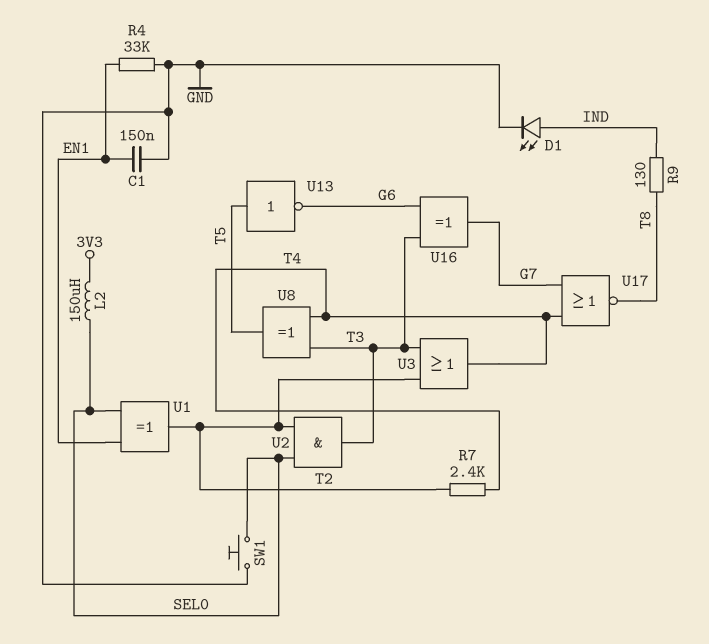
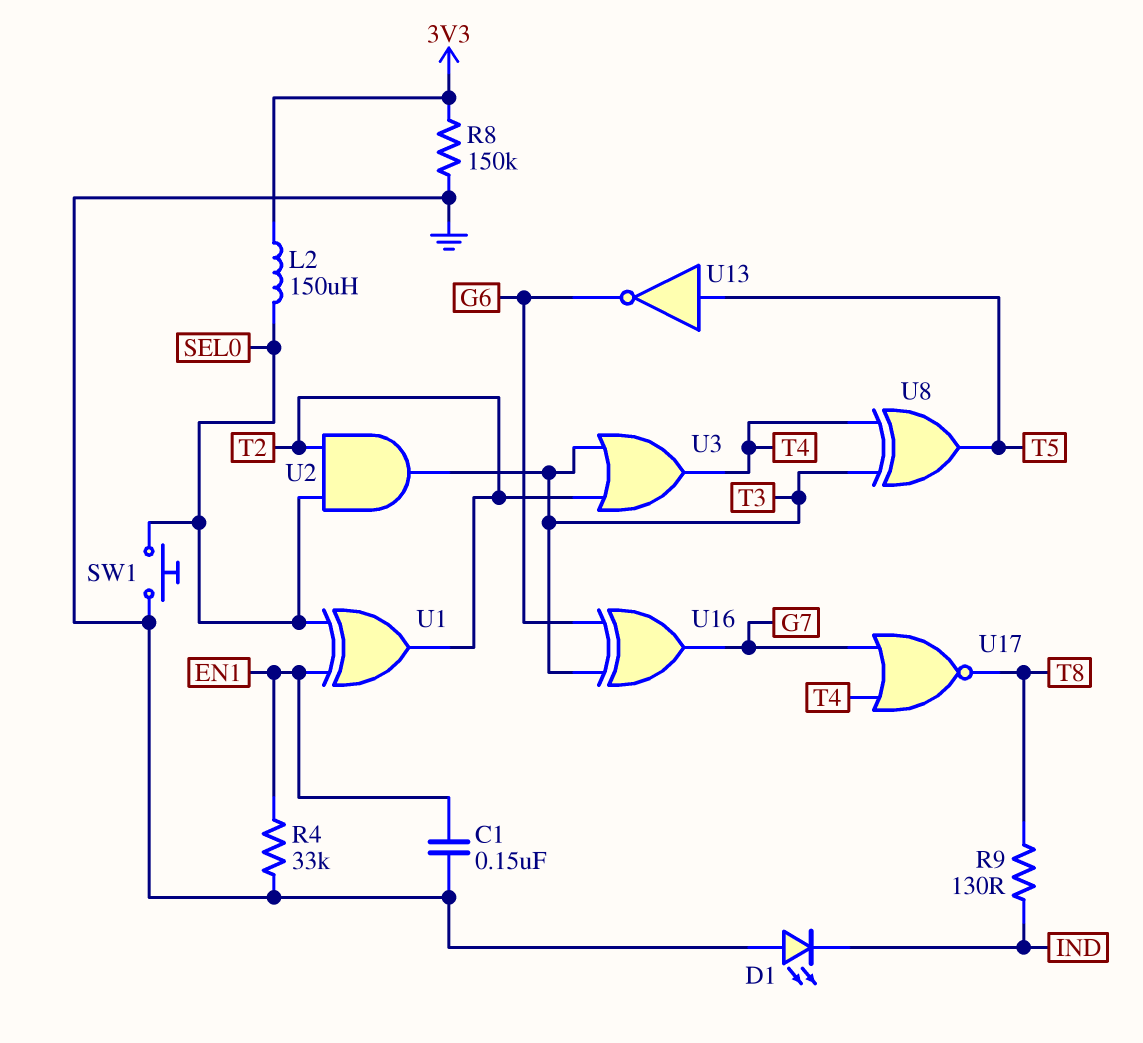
D1: LED (A IND, K GND) -> LED (A GND, K IND)
R7: 2.4k (T2, T4) -> none
R8: none -> 150k (3V3, GND)

